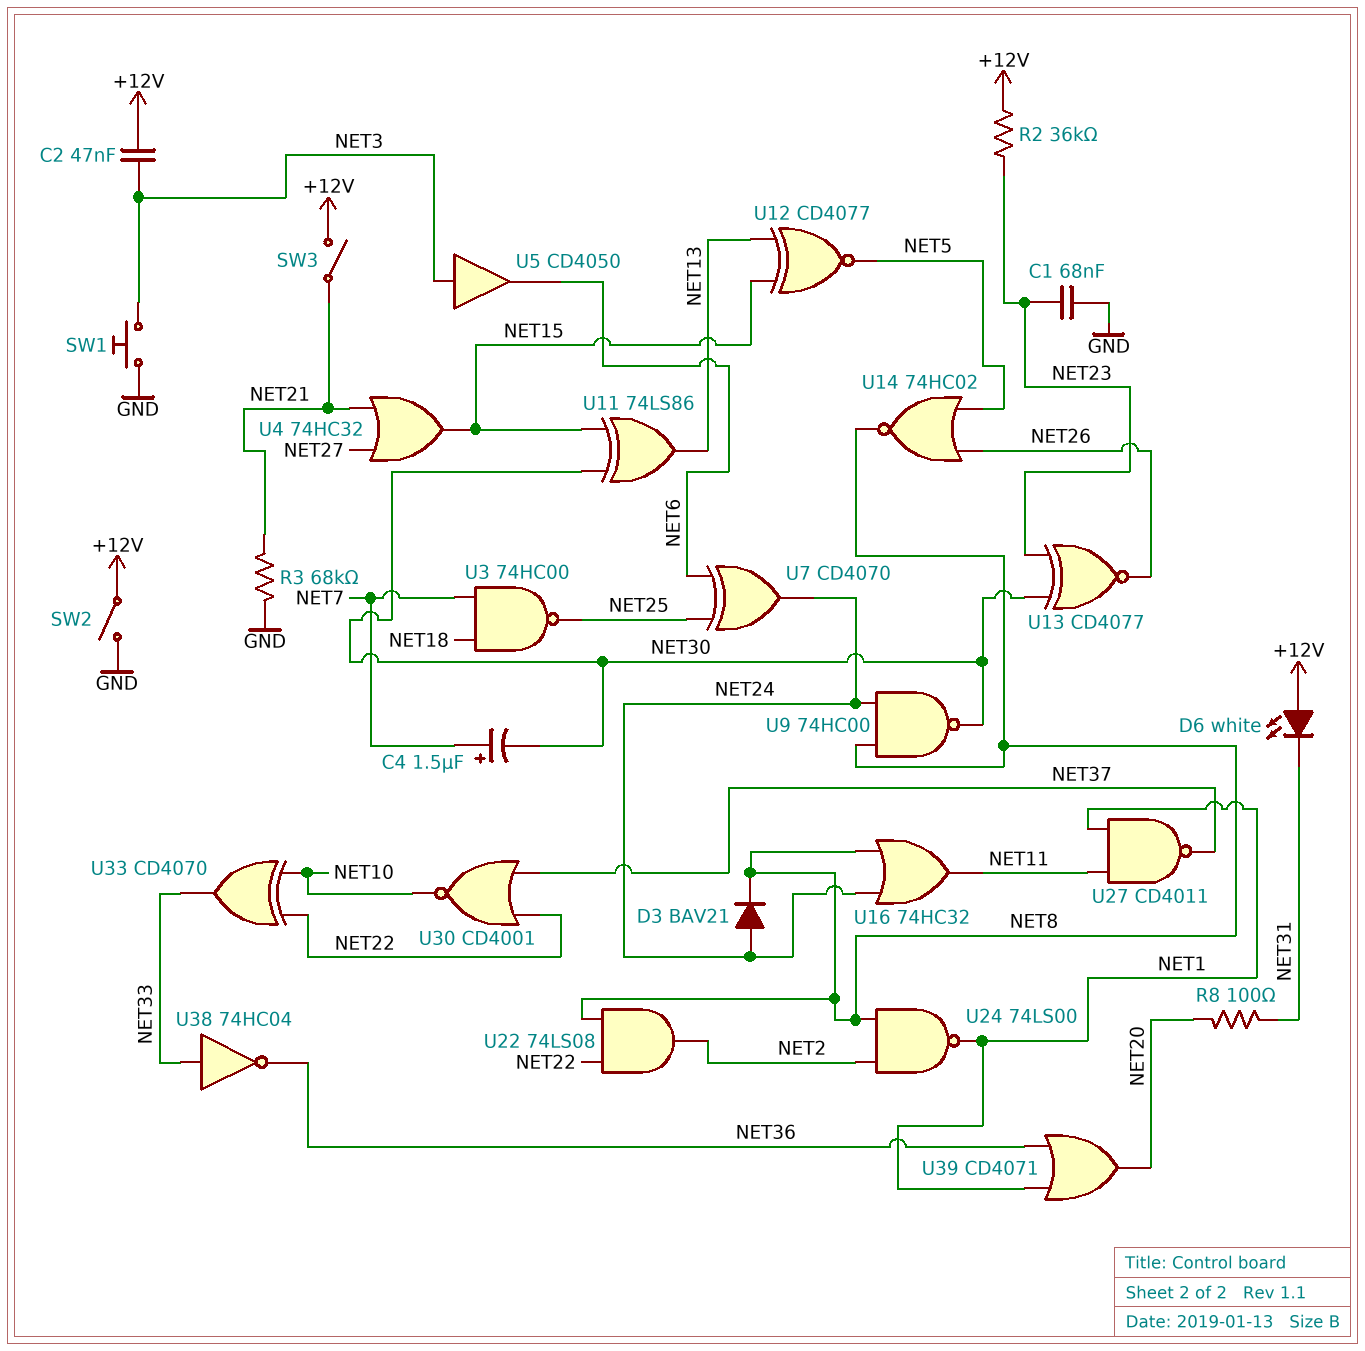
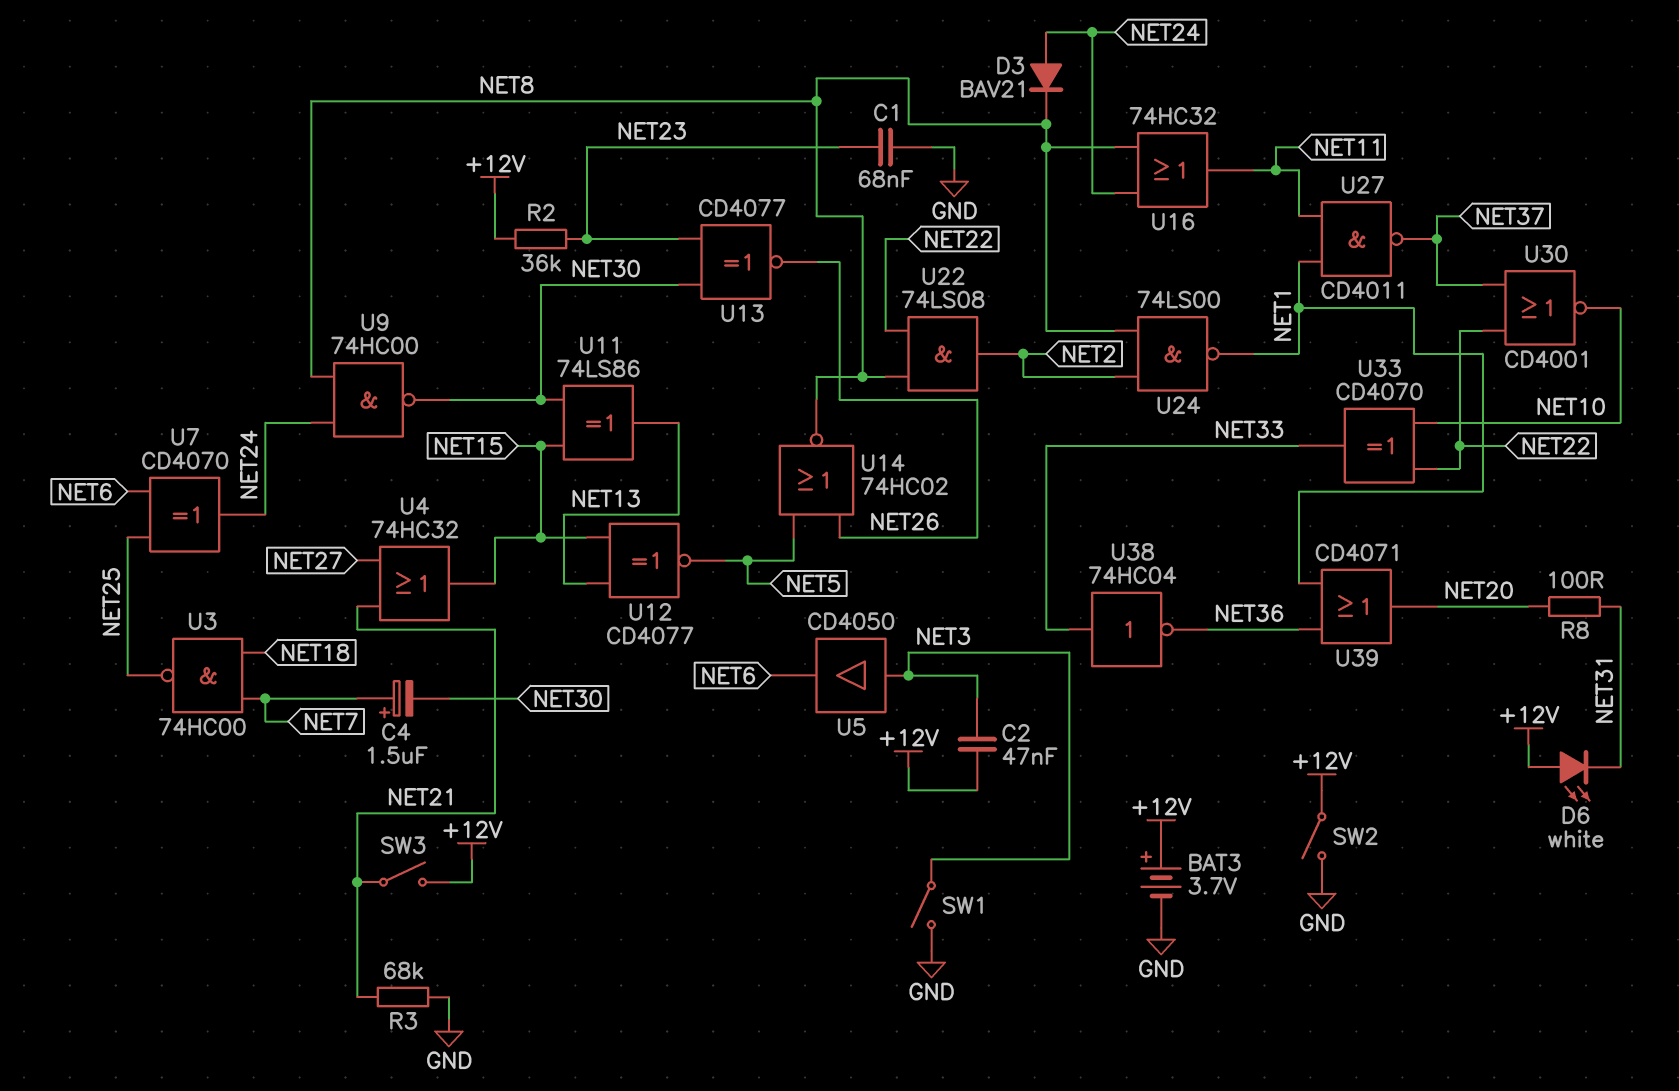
BAT3: none -> 3.7V (plus +12V, minus GND)
SW1: button (GND, NET3) -> switch (GND, NET3)

